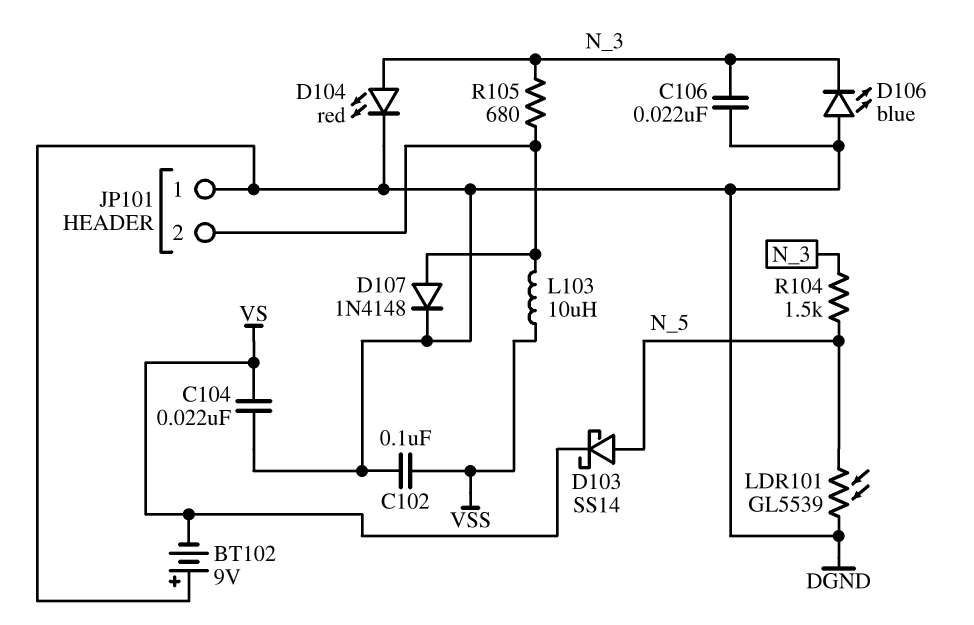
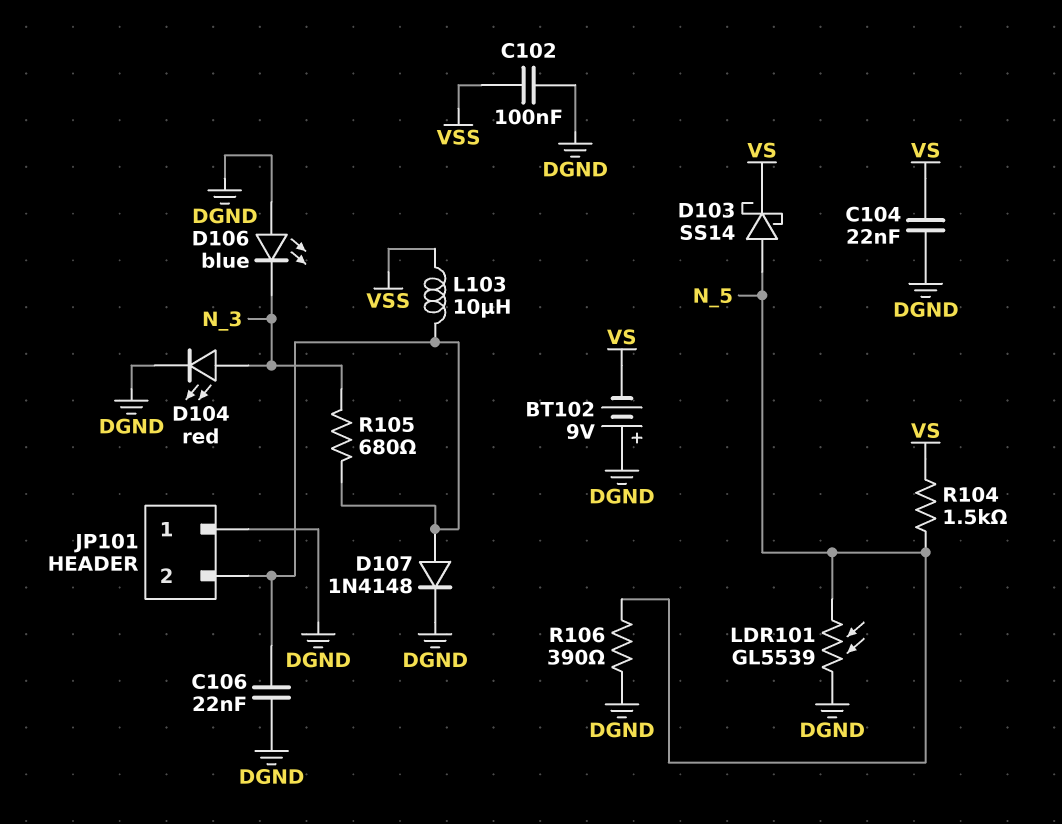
C106: 22nF (DGND, N_3) -> 22nF (DGND, JP101/2)
R104: 1.5k (N_3, N_5) -> 1.5k (N_5, VS)
R106: none -> 390 (DGND, N_5)

